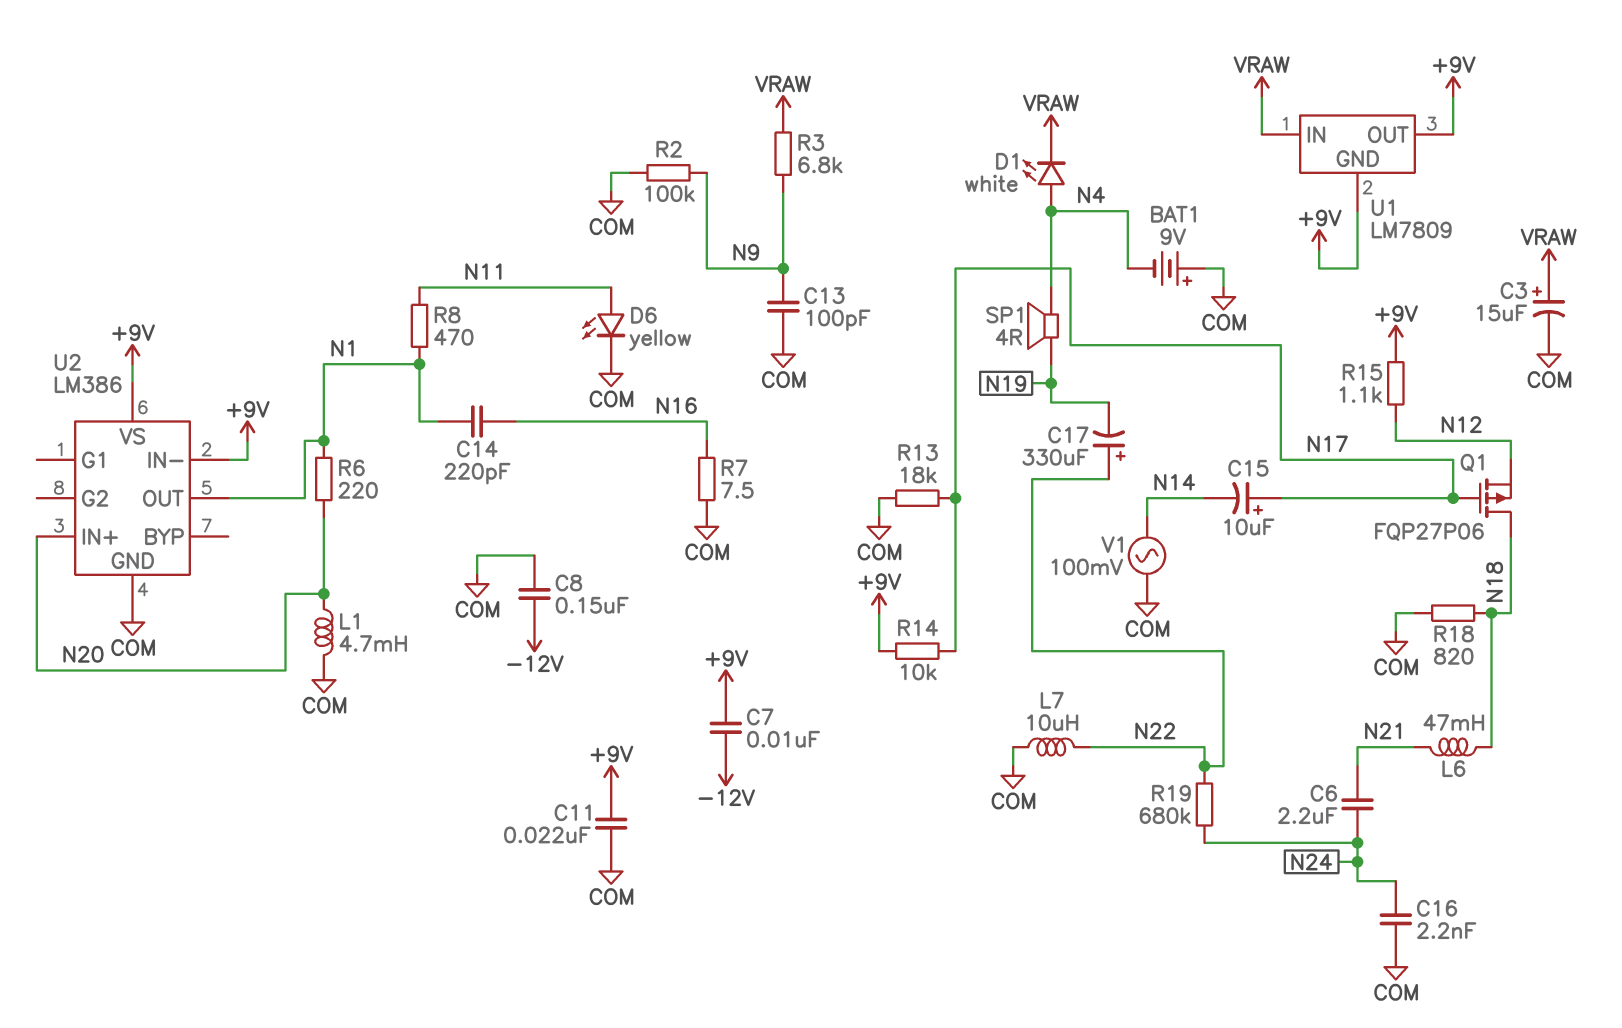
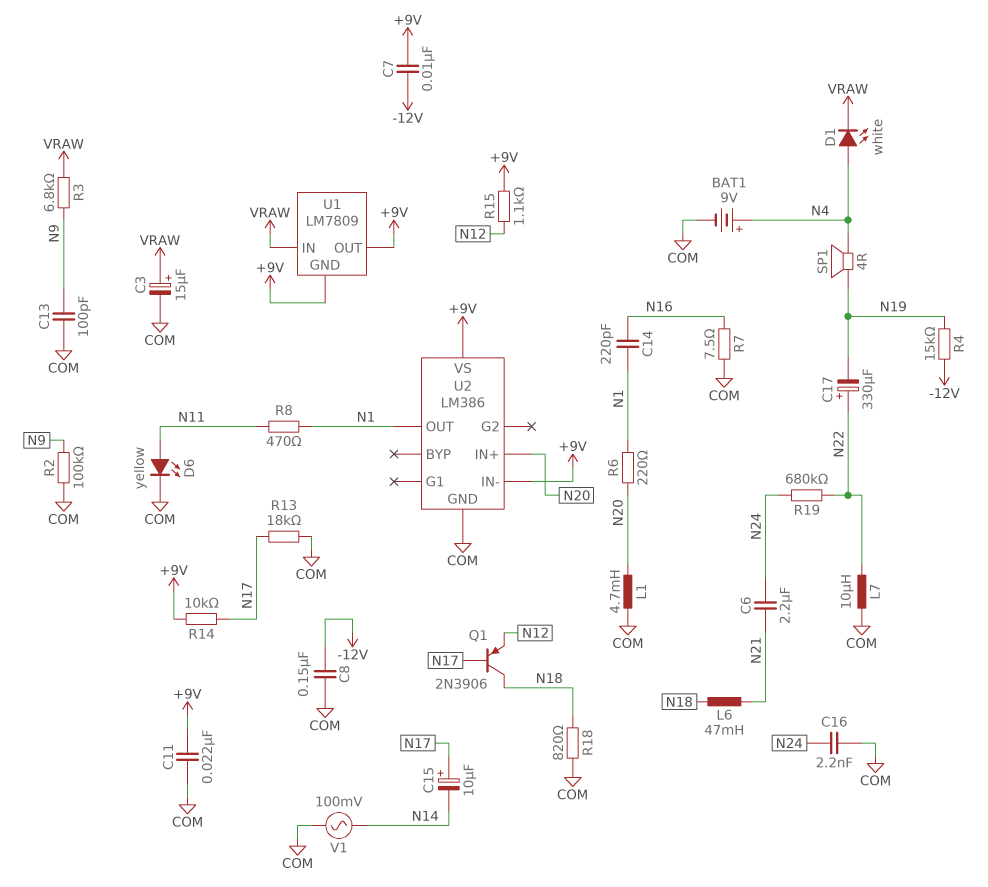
BAT1: 9V (plus COM, minus N4) -> 9V (plus N4, minus COM)
Q1: PMOS FQP27P06 (G N17, D N18, S N12) -> PNP 2N3906 (B N17, C N18, E N12)
R4: none -> 15k (-12V, N19)

